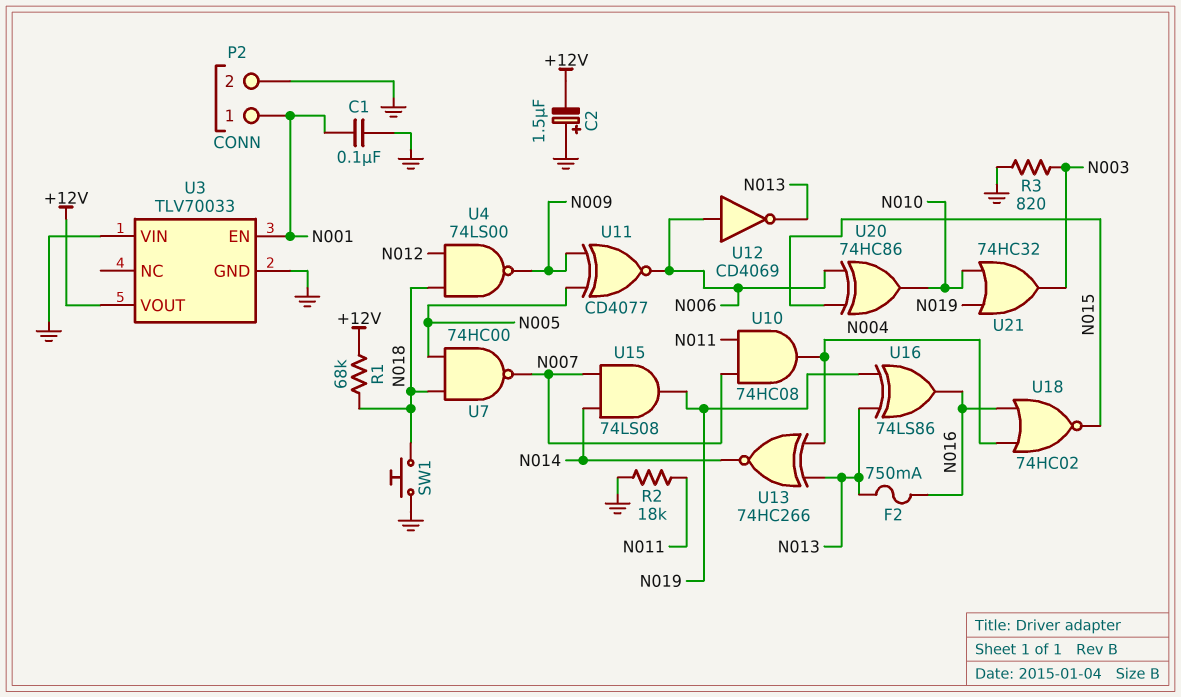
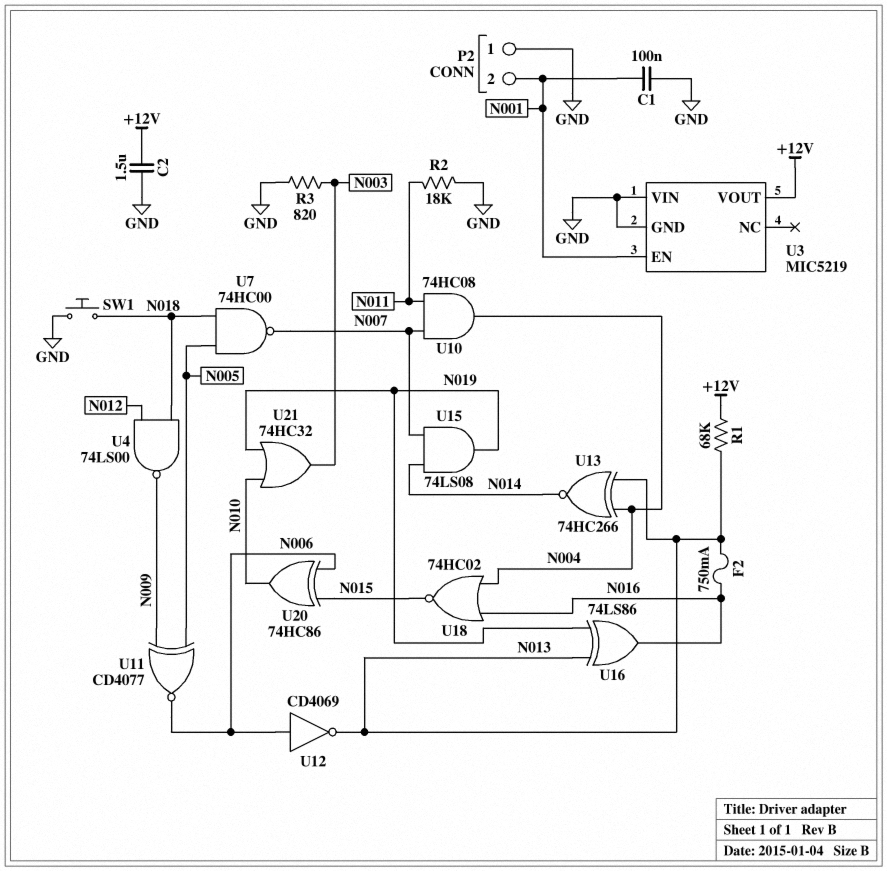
C2: 1.5uF (plus GND, minus +12V) -> 1.5uF (+12V, GND)
P2 pin 1: N001 -> GND
P2 pin 2: GND -> N001
R1: 68k (+12V, N018) -> 68k (+12V, N013)
U3: TLV70033 -> MIC5219

